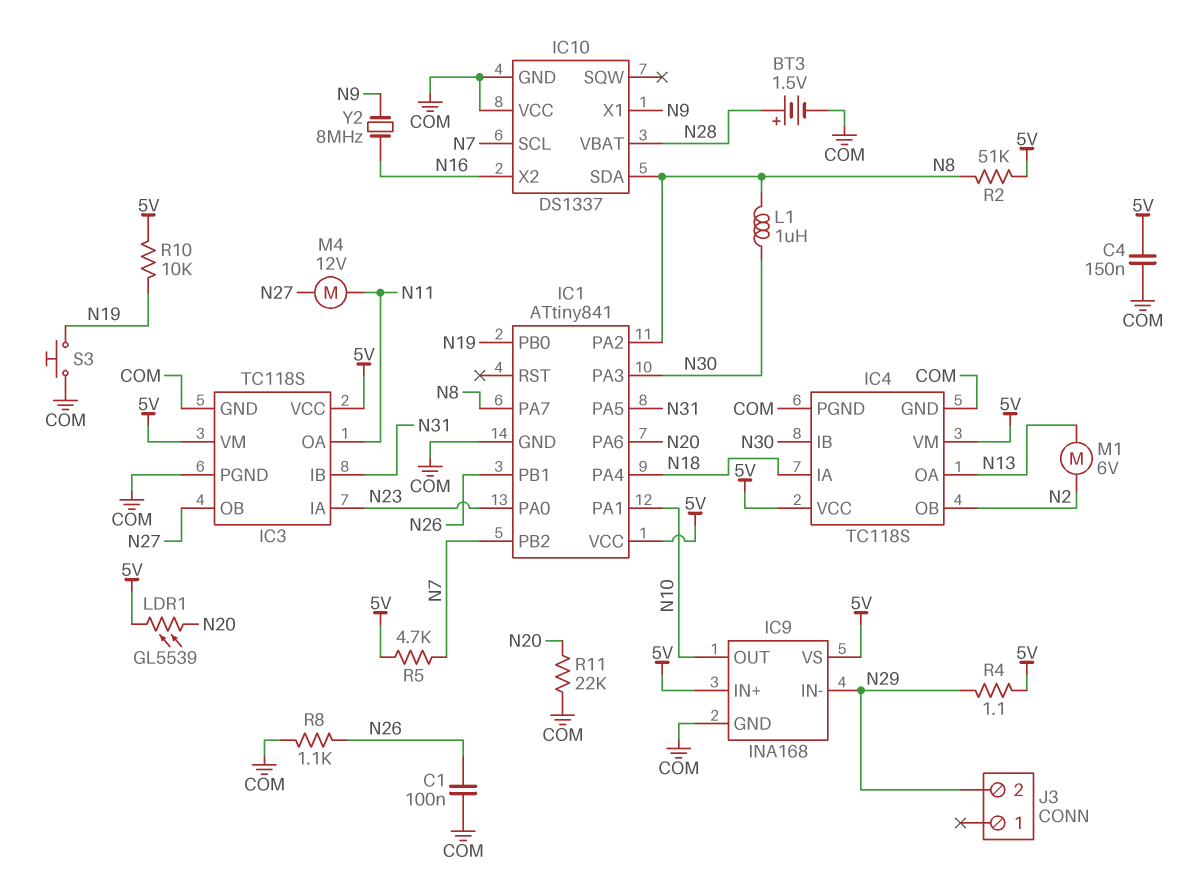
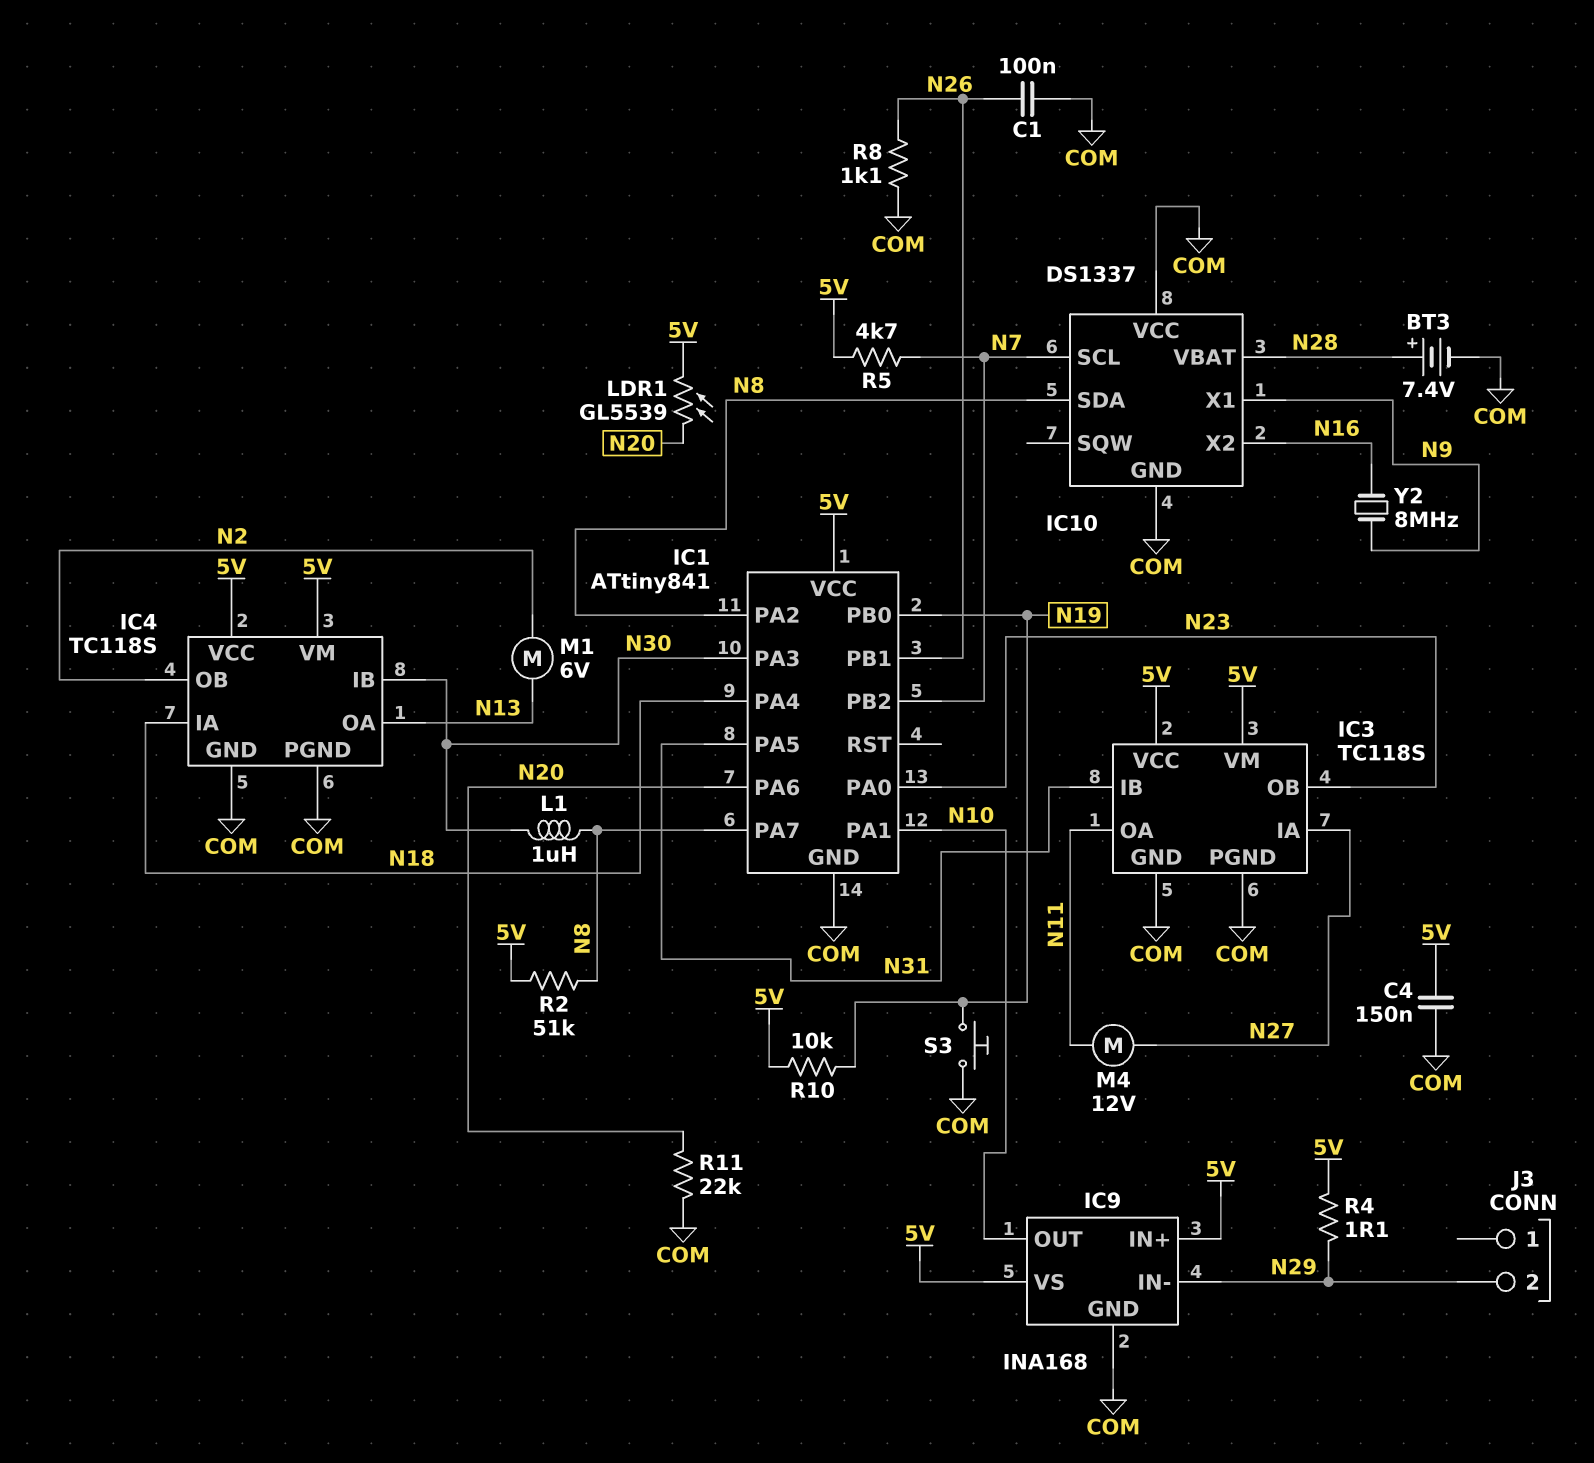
BT3: 1.5V (plus N28, minus COM) -> 7.4V (plus N28, minus COM)
IC3 pin IA: N23 -> N27
IC3 pin OB: N27 -> N23

